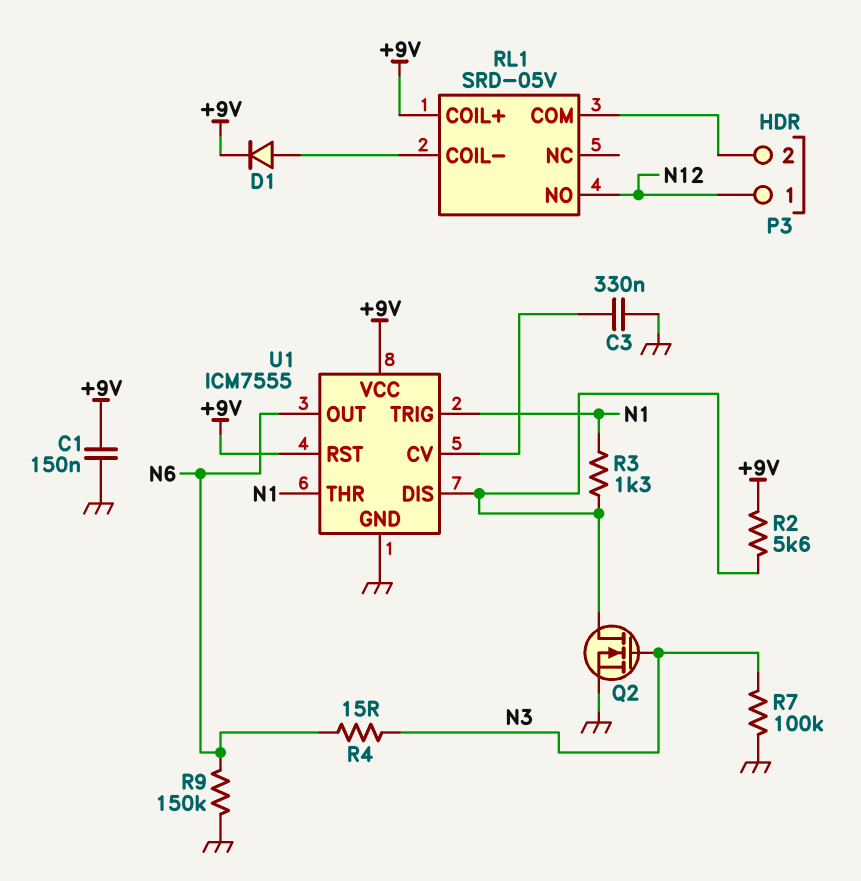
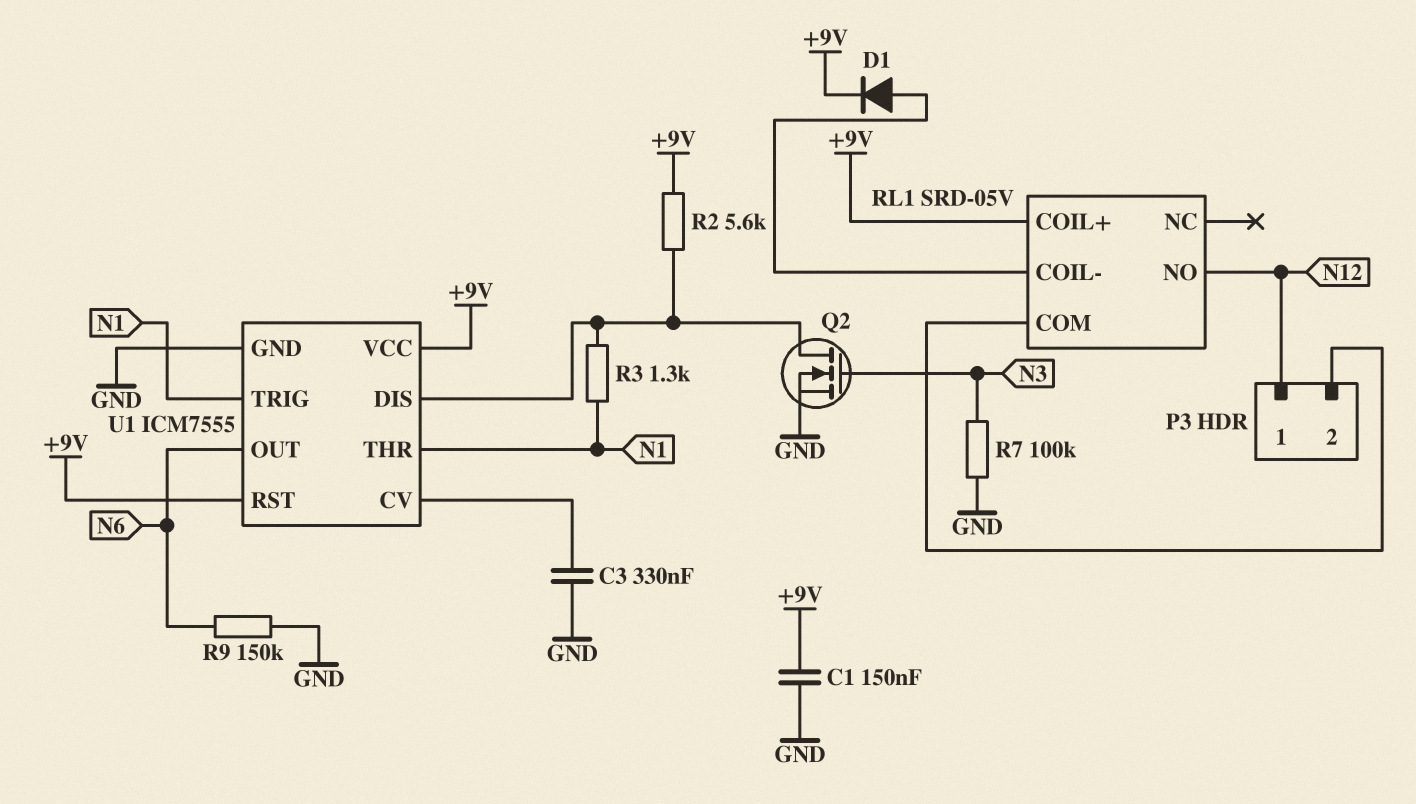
R4: 15 (N3, N6) -> none

